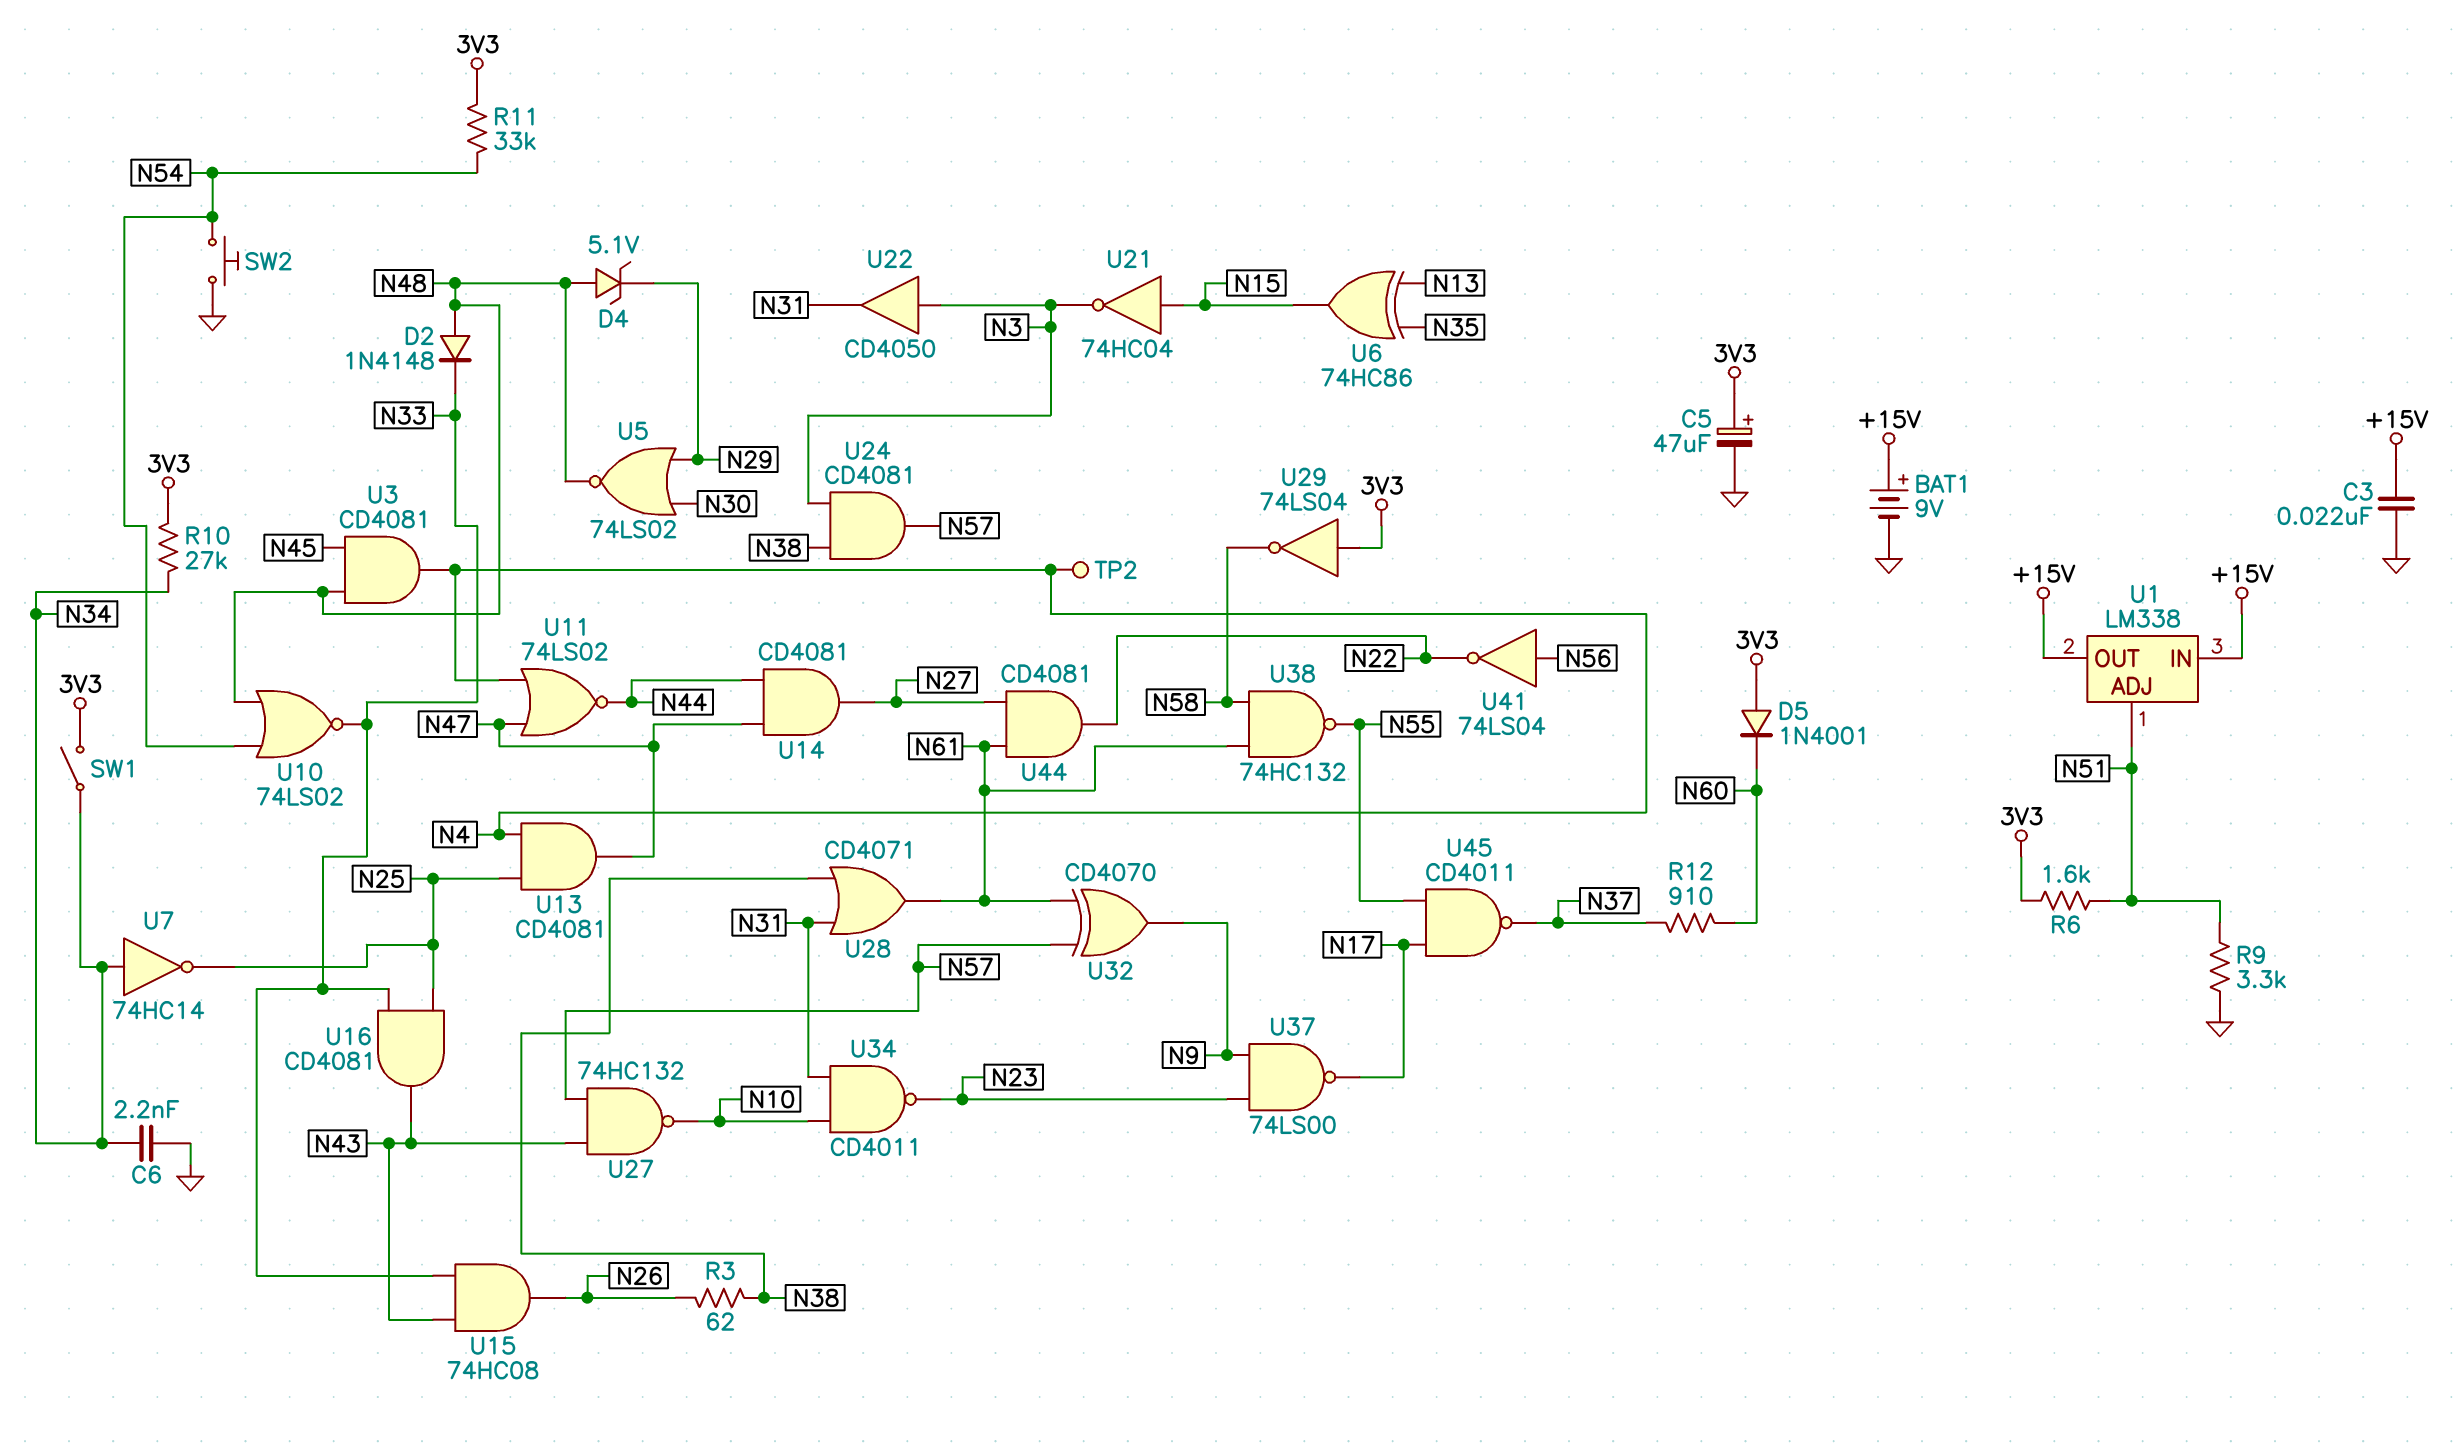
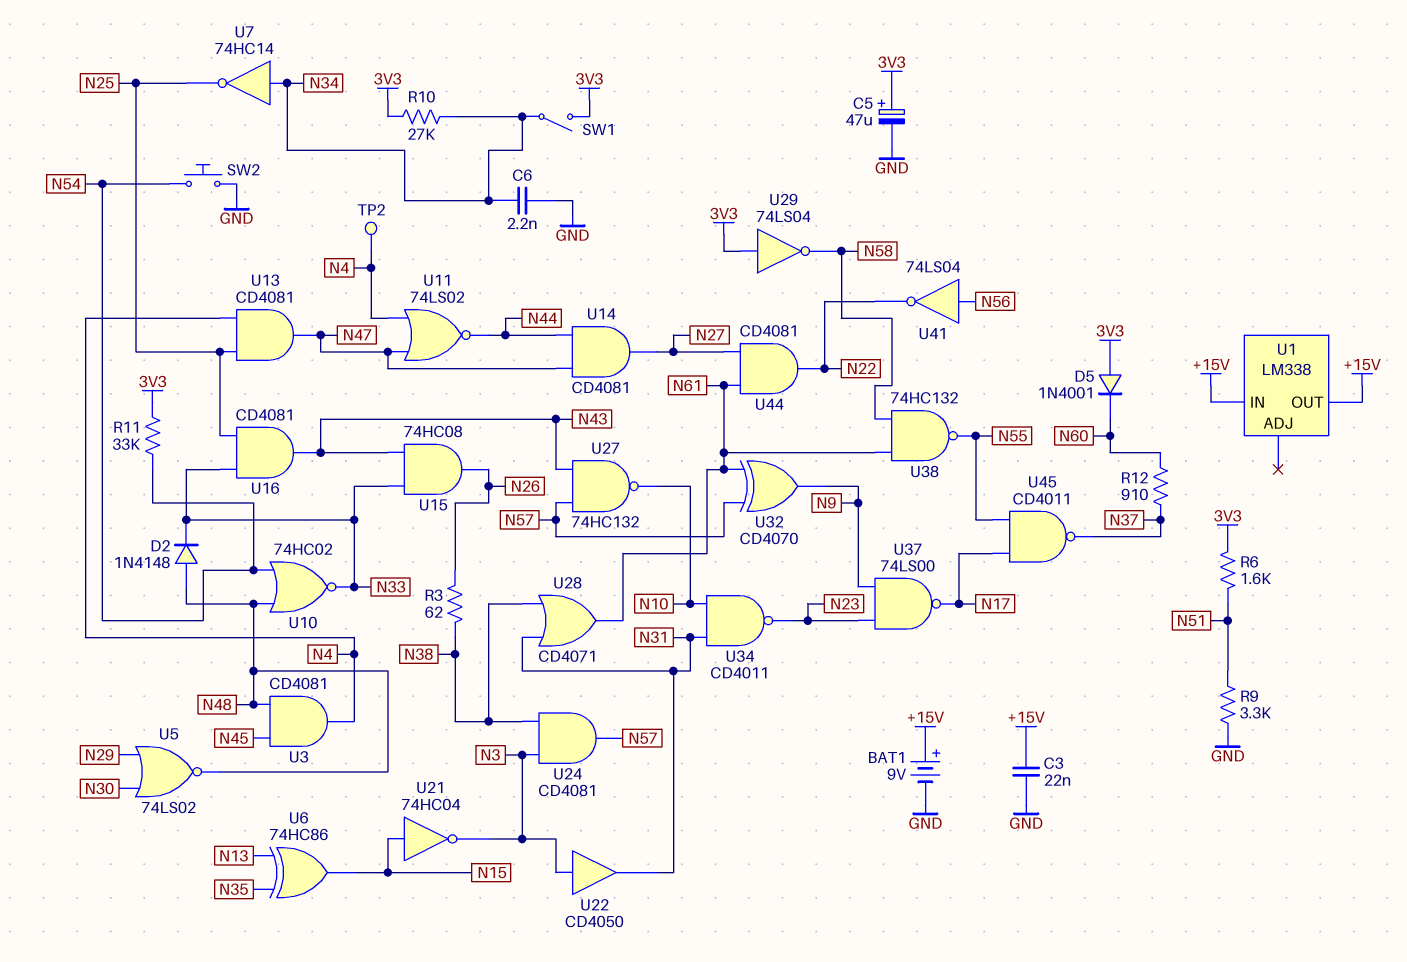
D4: zener 5.1V (A N48, K N29) -> none
U1 pin ADJ: N51 -> none
U10: NOR 74LS02 (in N48, in N54, out N33) -> NOR 74HC02 (in N48, in N54, out N33)

